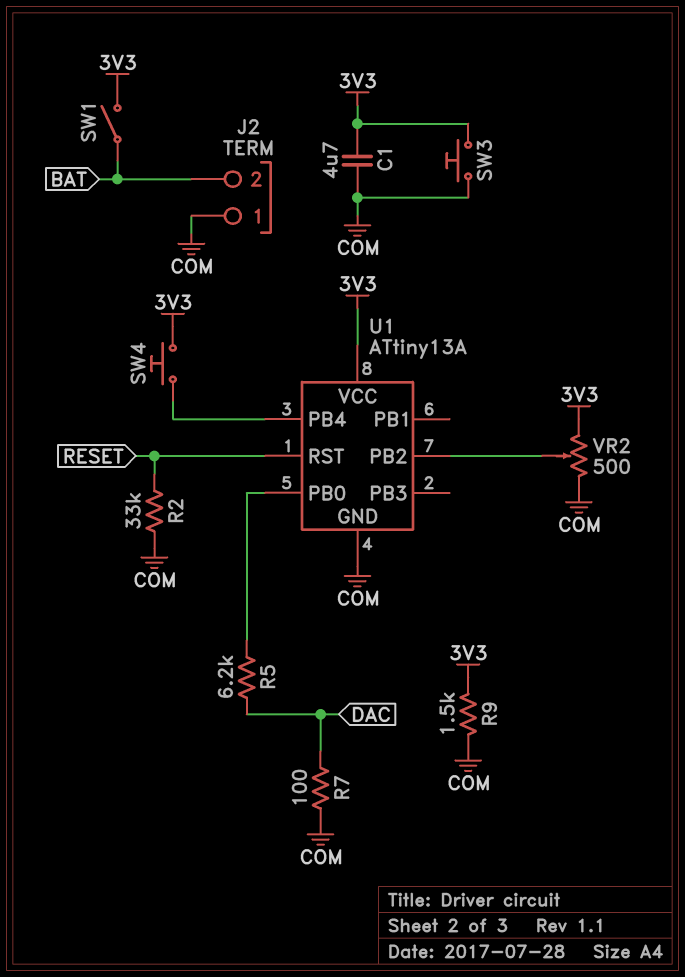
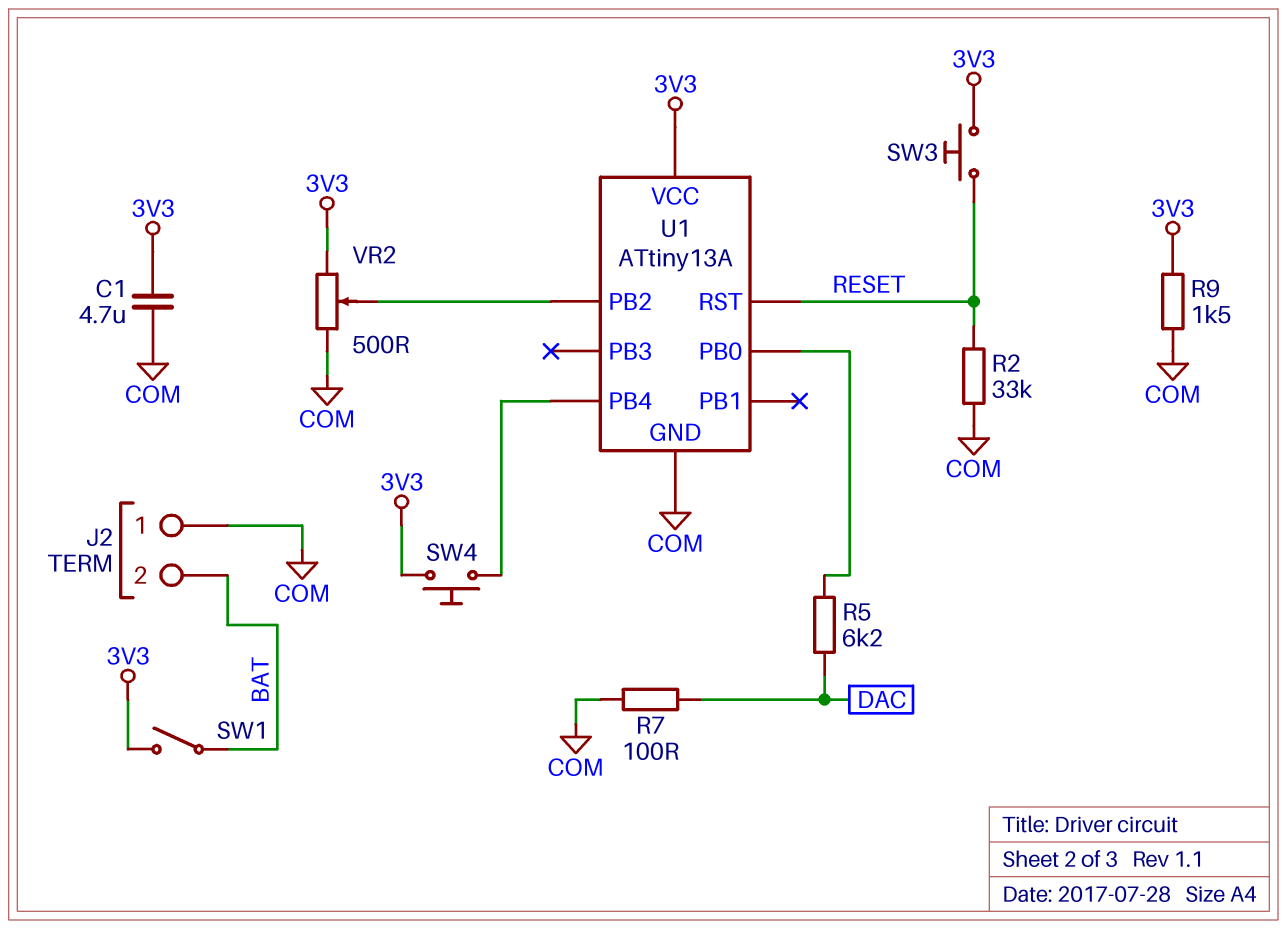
SW3: button (3V3, COM) -> button (3V3, RESET)

